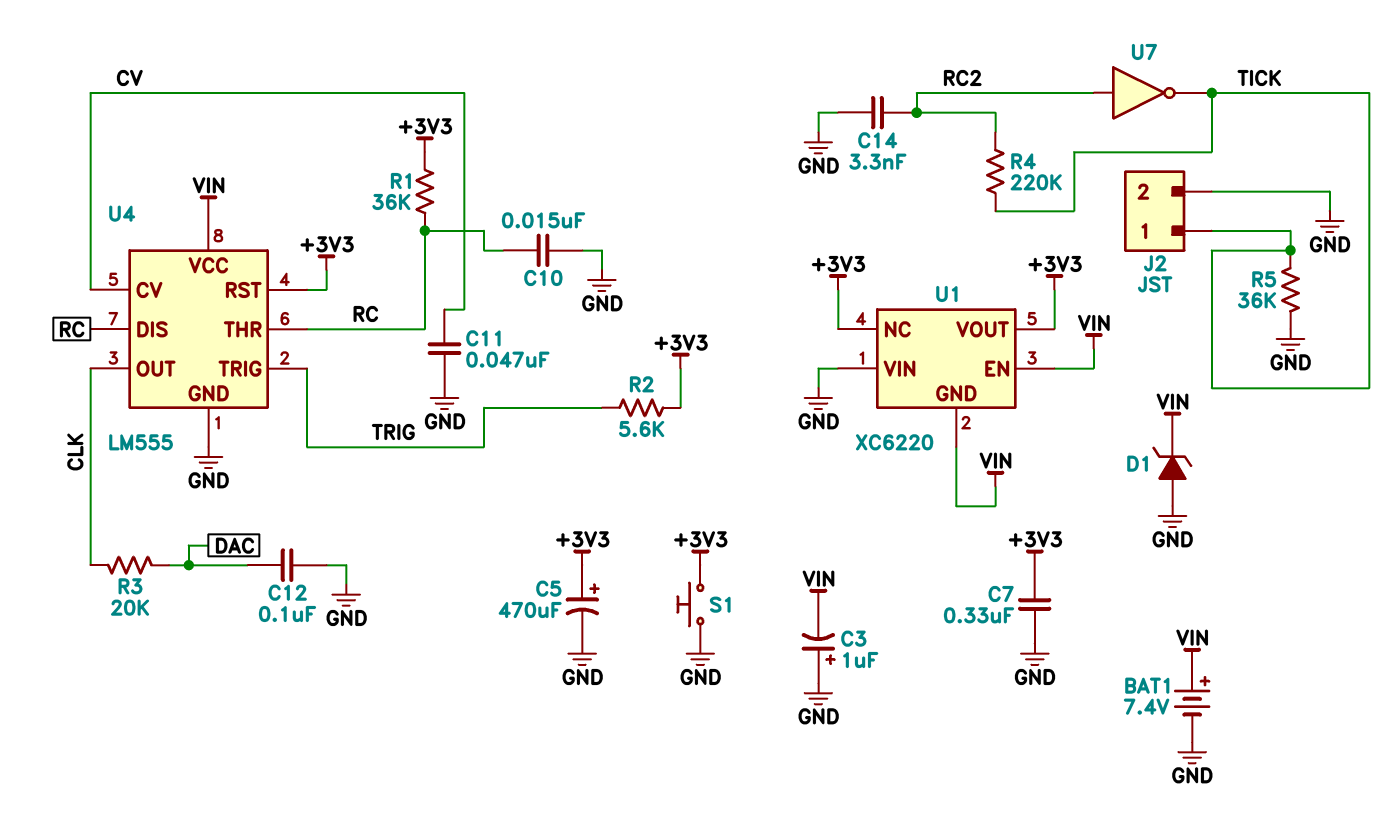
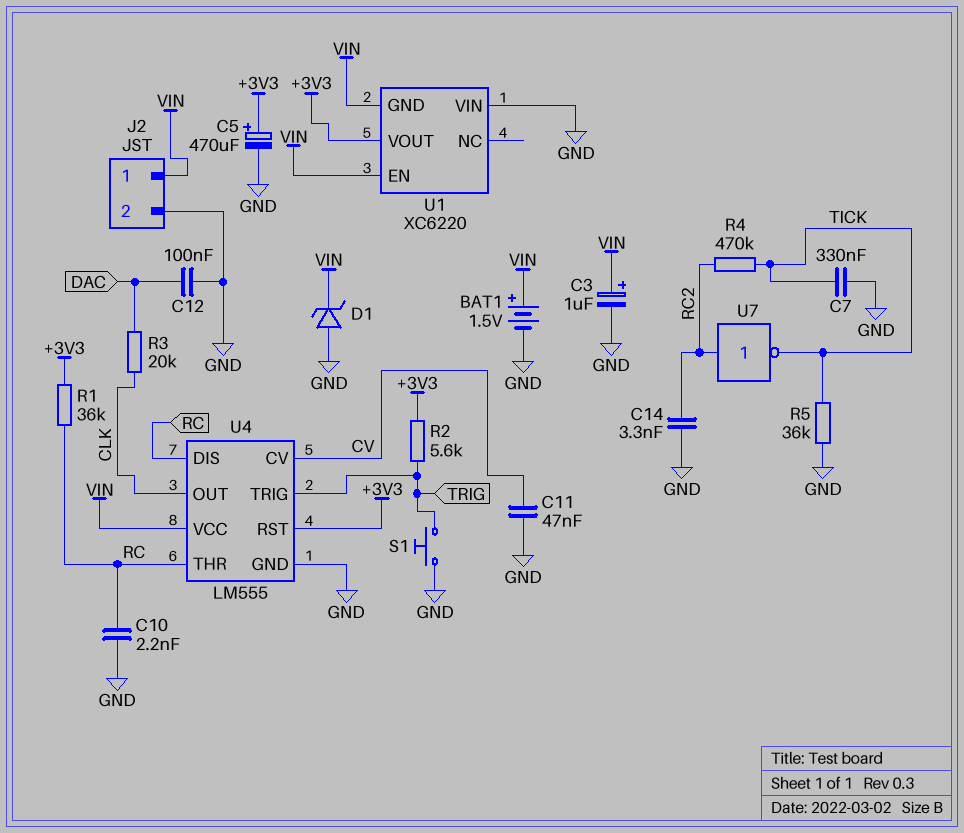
BAT1: 7.4V (plus VIN, minus GND) -> 1.5V (plus VIN, minus GND)
C3: 1uF (plus GND, minus VIN) -> 1uF (plus VIN, minus GND)
C7: 330nF (+3V3, GND) -> 330nF (GND, TICK)
C10: 15nF (GND, RC) -> 2.2nF (GND, RC)
J2 pin 1: TICK -> VIN
R4: 220k (RC2, TICK) -> 470k (RC2, TICK)
S1: button (+3V3, GND) -> button (GND, TRIG)
U1 pin NC: +3V3 -> none

